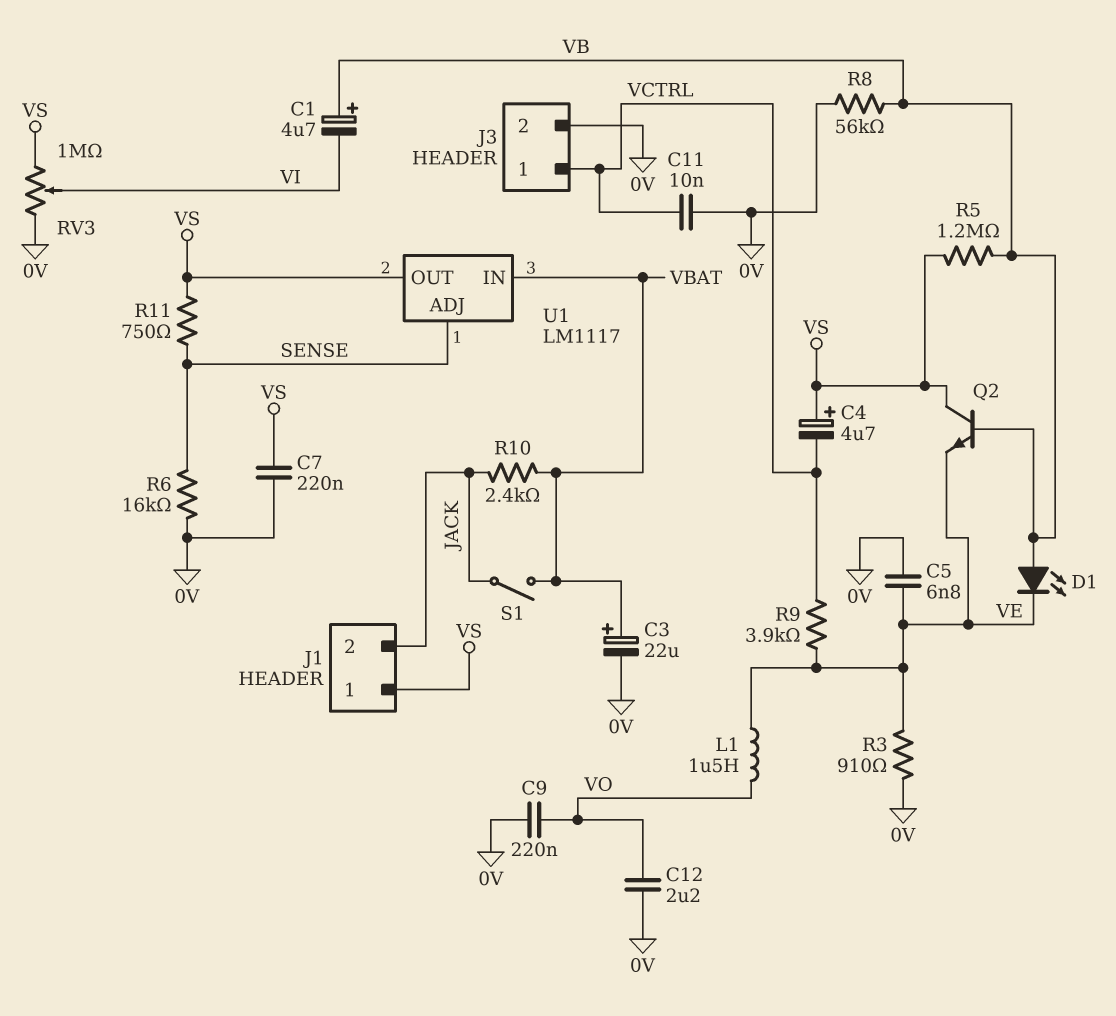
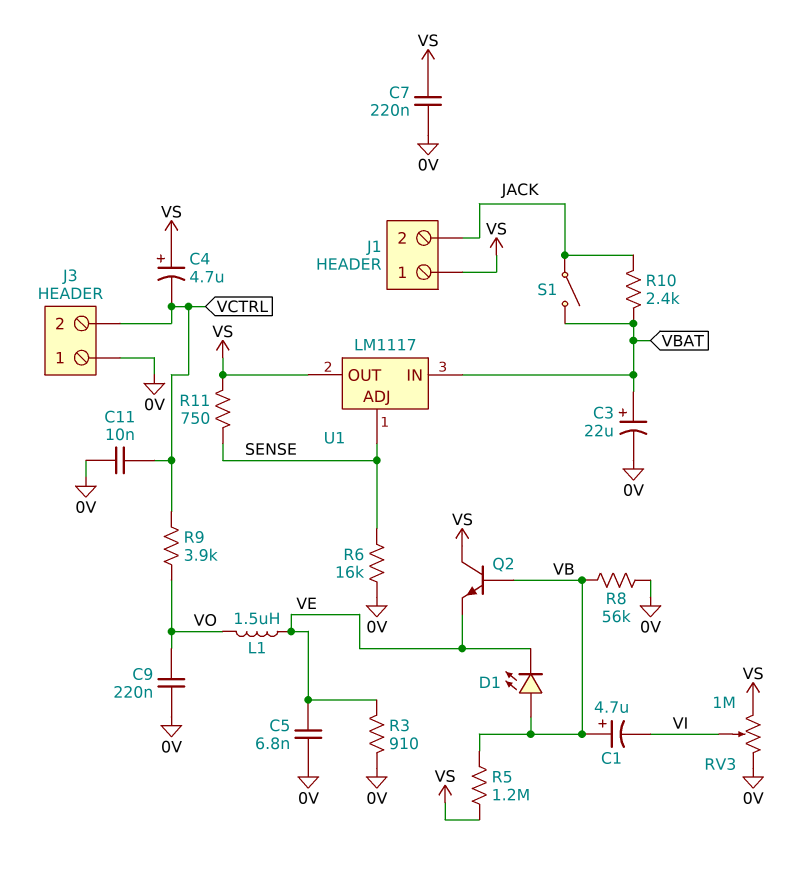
C12: 2.2uF (0V, VO) -> none
J3 pin 1: VCTRL -> 0V
J3 pin 2: 0V -> VCTRL
R9: 3.9k (VCTRL, VE) -> 3.9k (VCTRL, VO)

